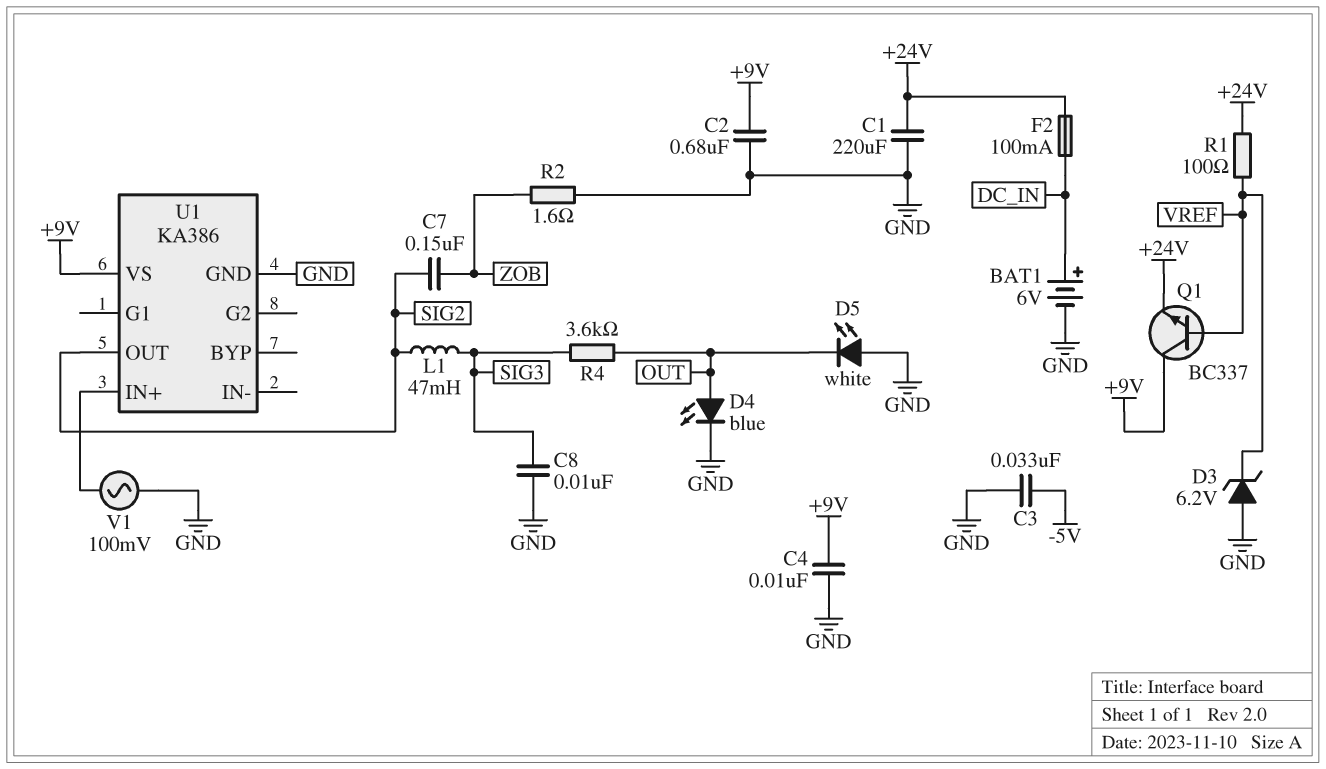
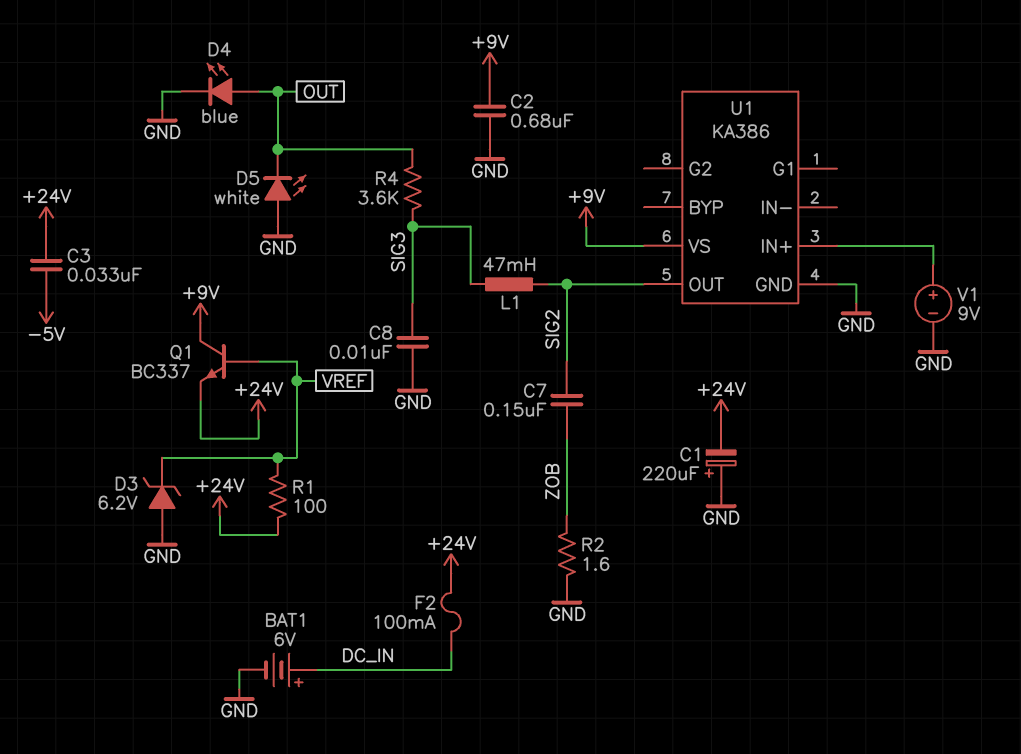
C1: 220uF (+24V, GND) -> 220uF (plus GND, minus +24V)
C3: 33nF (-5V, GND) -> 33nF (+24V, -5V)
C4: 10nF (+9V, GND) -> none
V1: AC 100mV (GND, U1/IN+) -> 9V (plus U1/IN+, minus GND)

